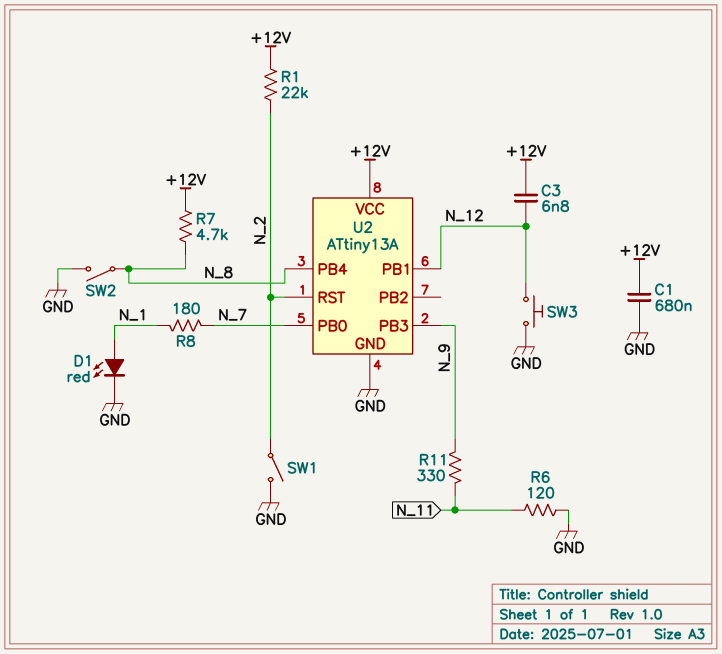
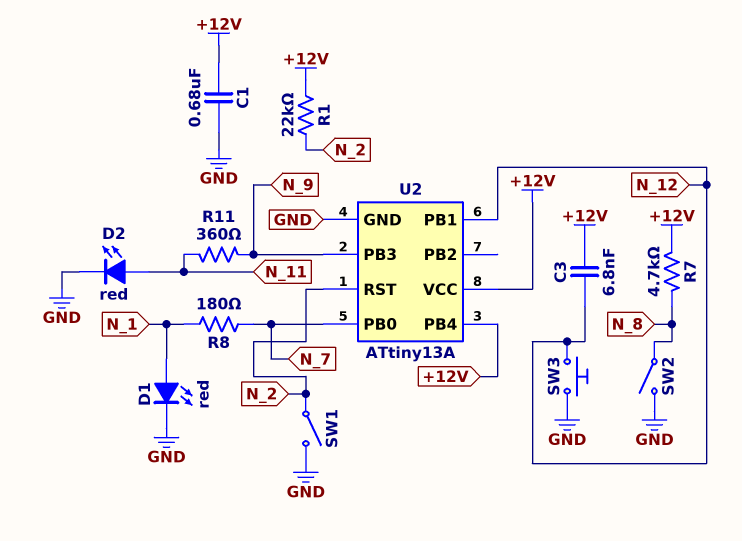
D2: none -> LED red (A N_11, K GND)
R6: 120 (GND, N_11) -> none
R11: 330 (N_9, N_11) -> 360 (N_9, N_11)
U2 pin PB4: N_8 -> +12V

